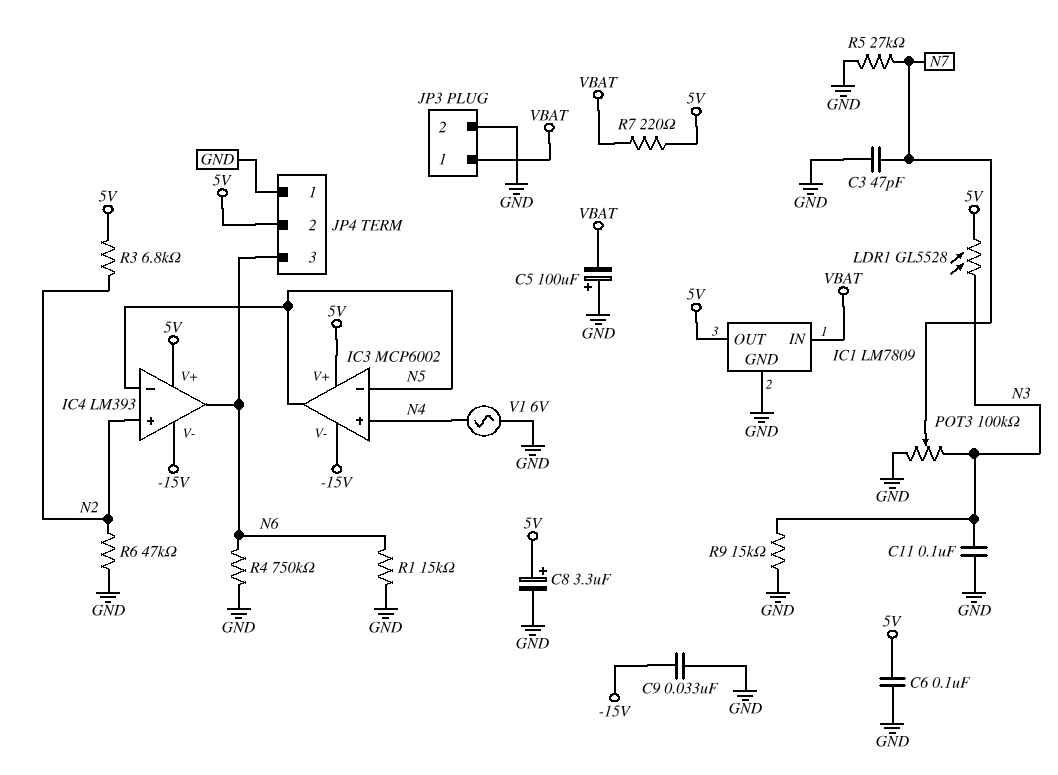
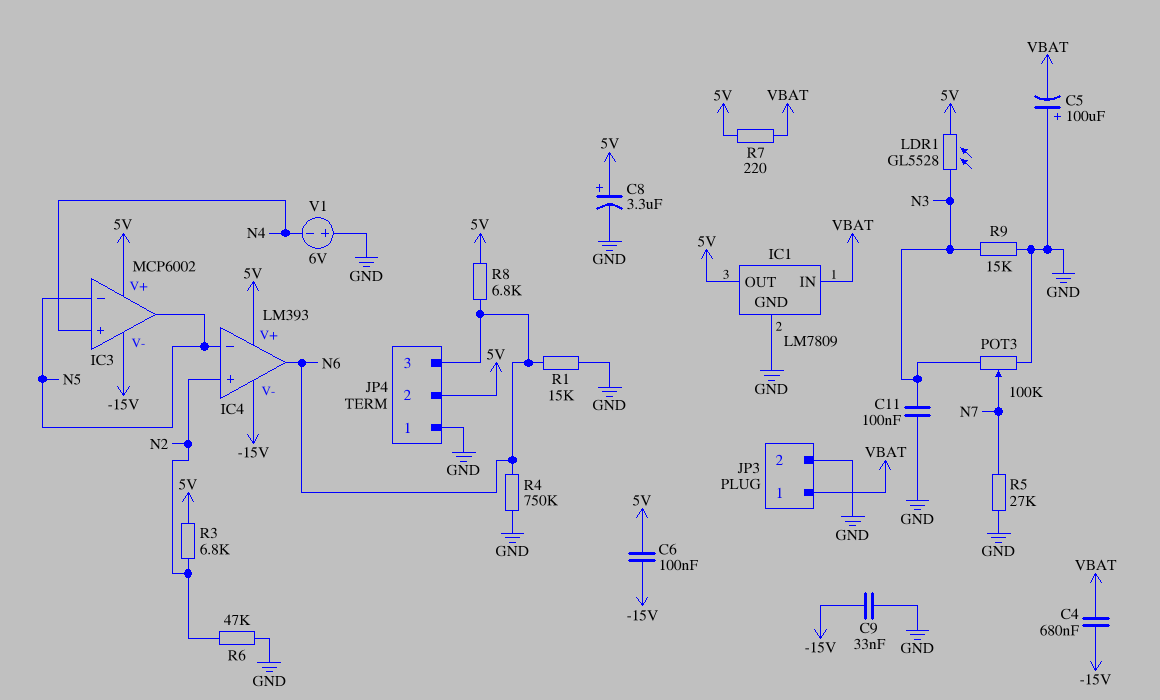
C3: 47pF (GND, N7) -> none
C4: none -> 680nF (-15V, VBAT)
C6: 100nF (5V, GND) -> 100nF (-15V, 5V)
R8: none -> 6.8k (5V, N6)
V1: AC 6V (GND, N4) -> 6V (plus GND, minus N4)

